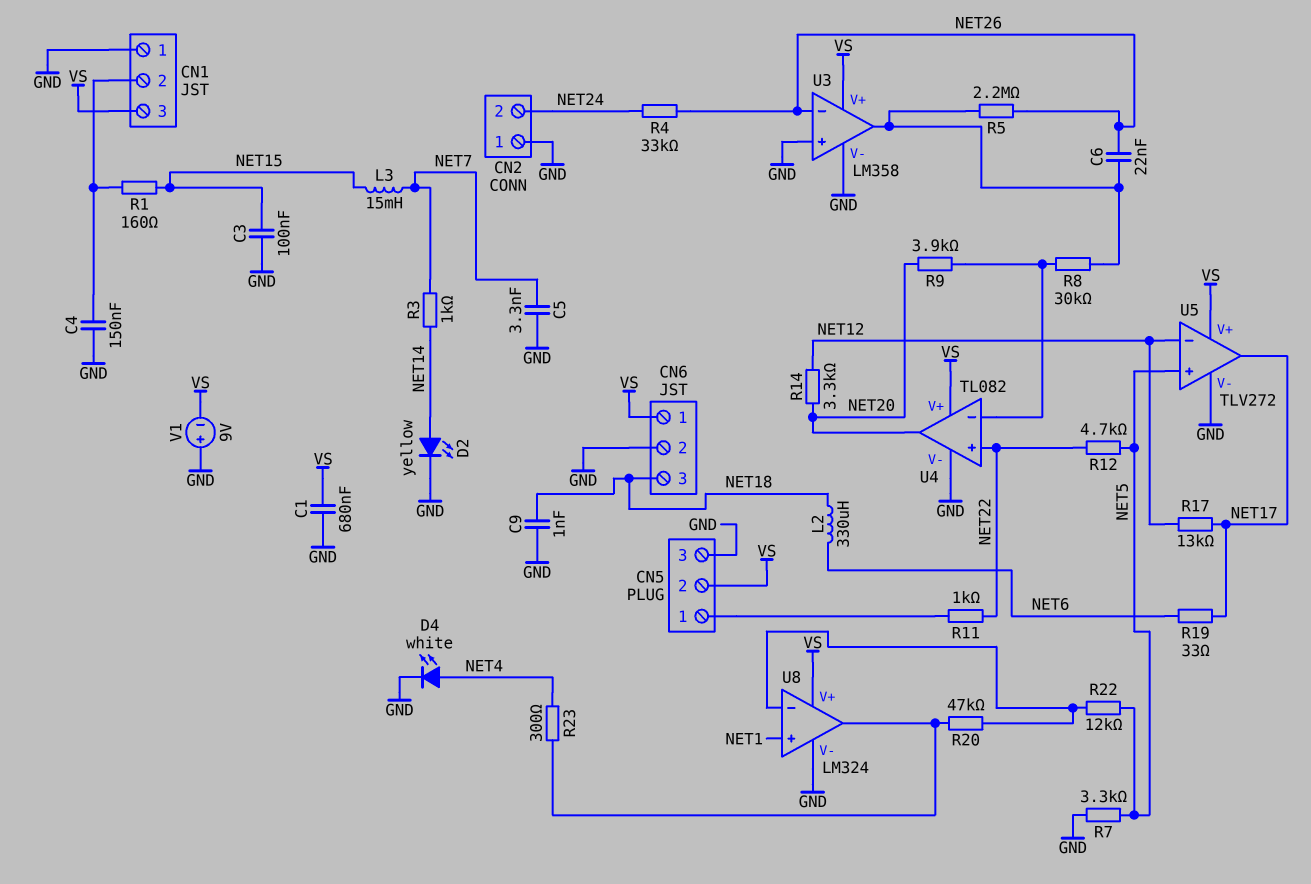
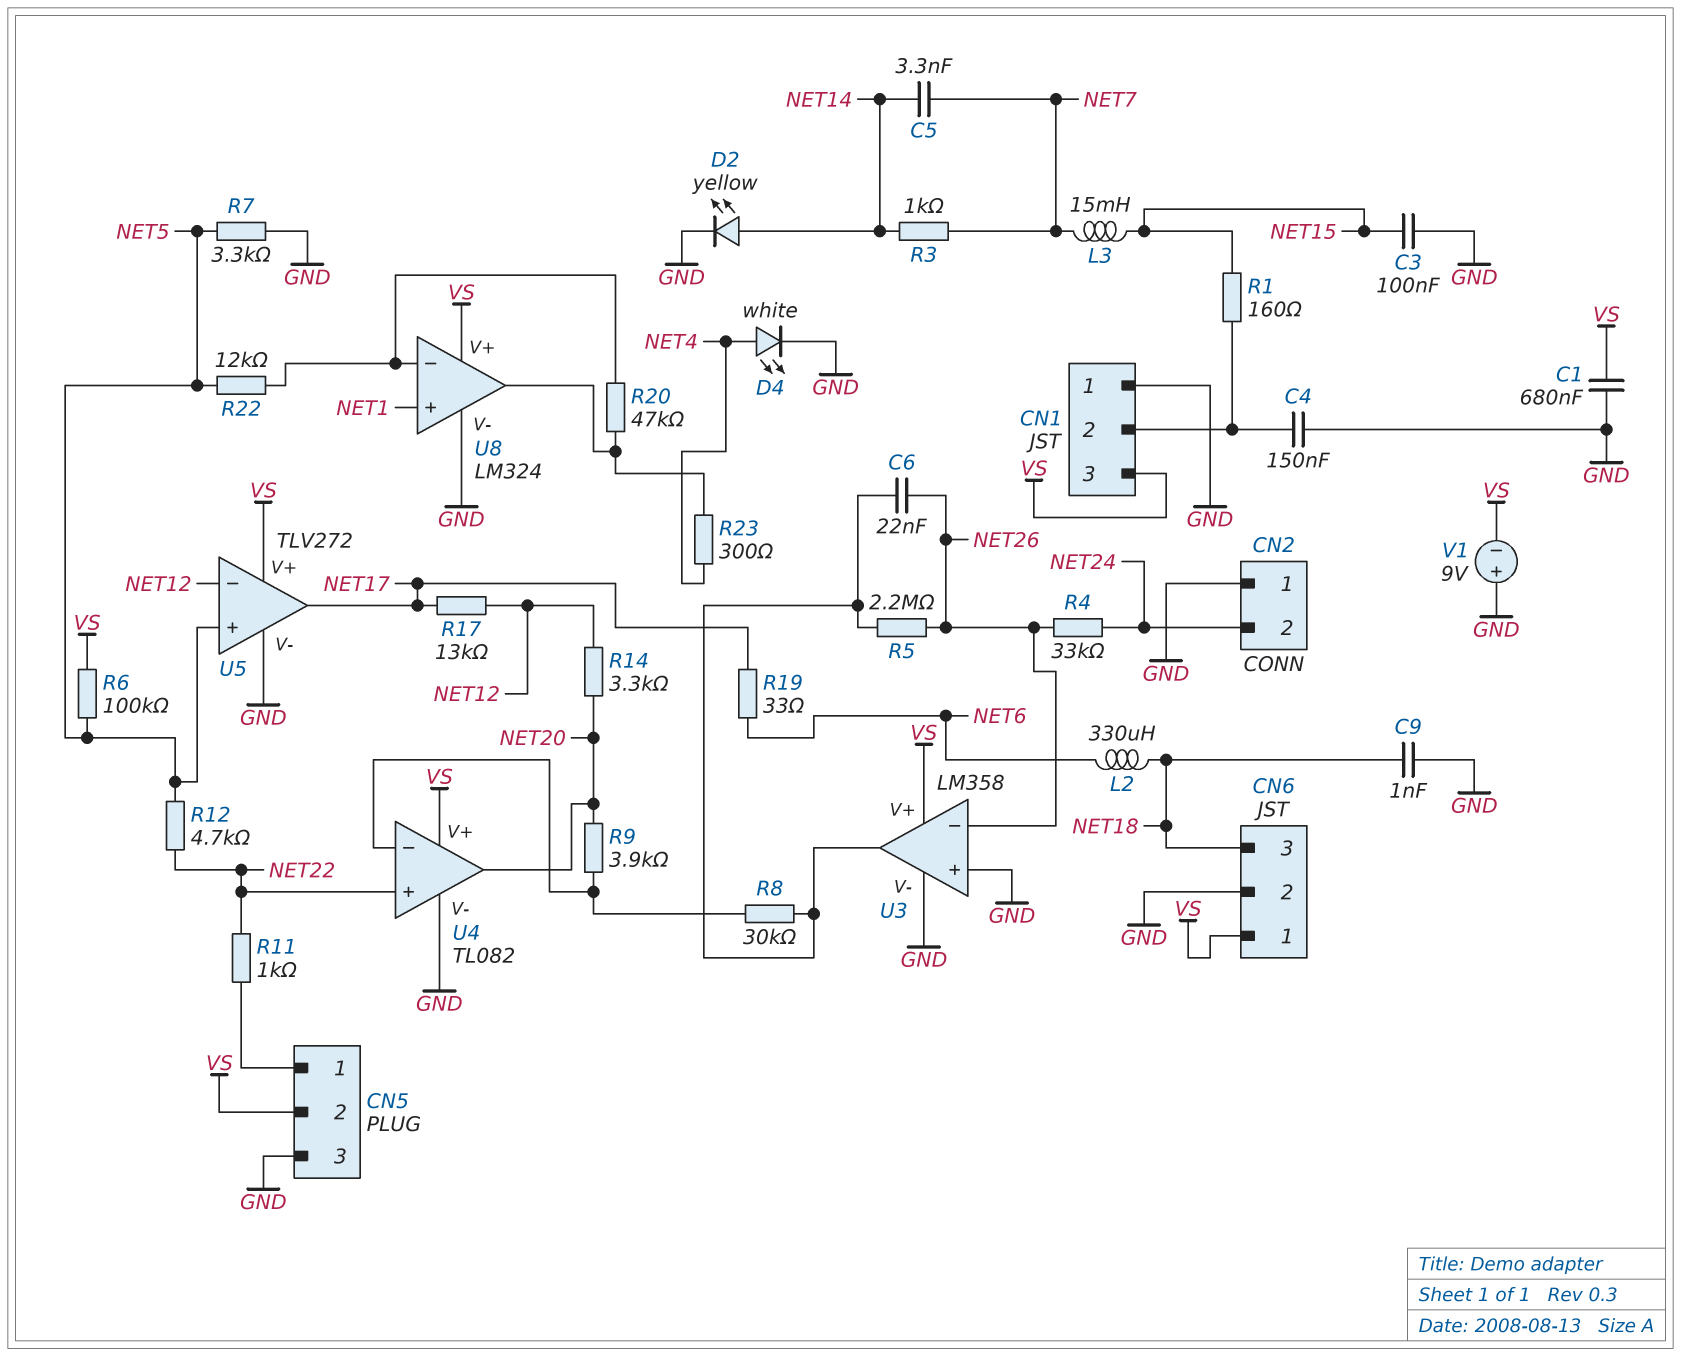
C5: 3.3nF (GND, NET7) -> 3.3nF (NET7, NET14)
R6: none -> 100k (NET5, VS)

